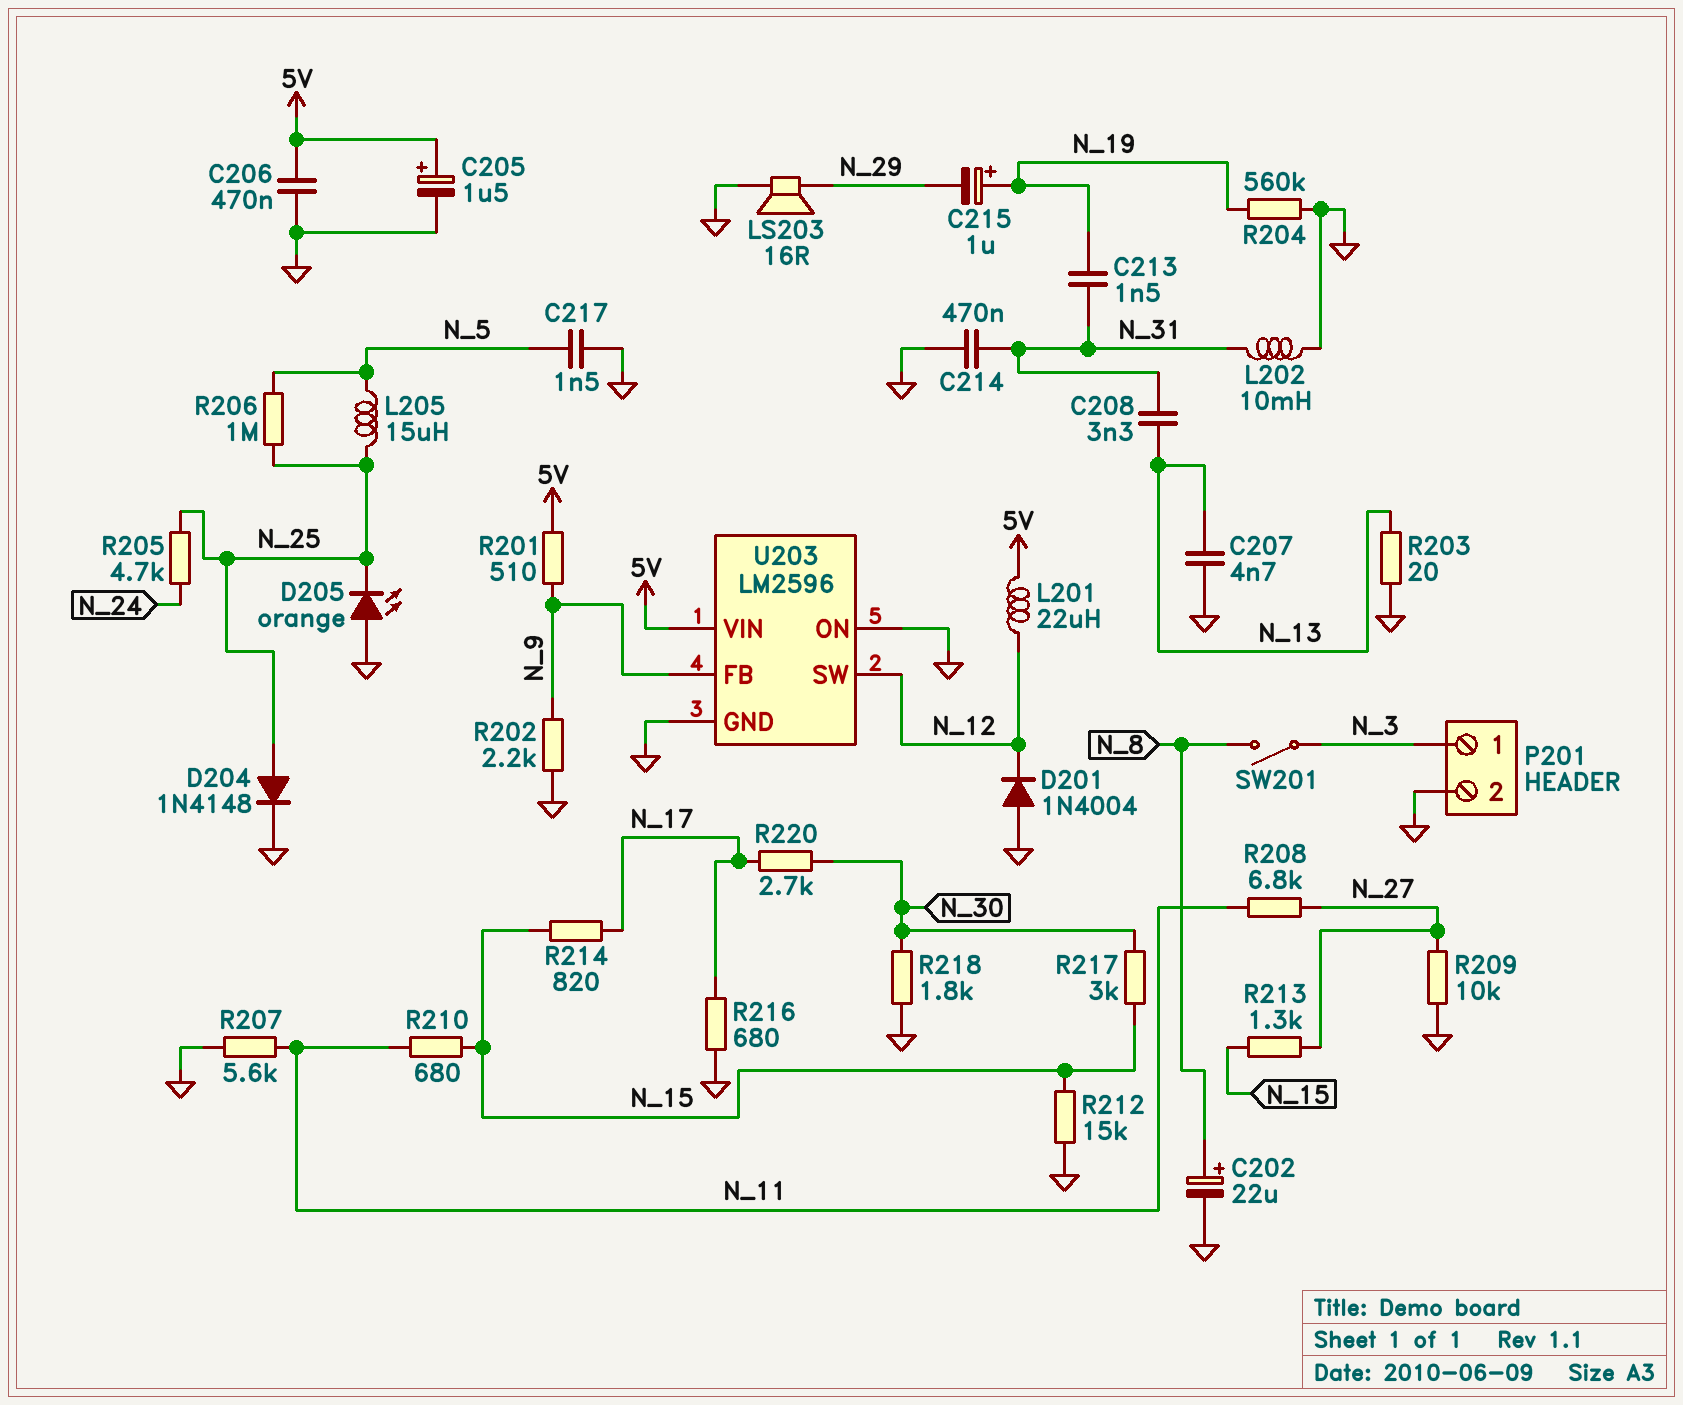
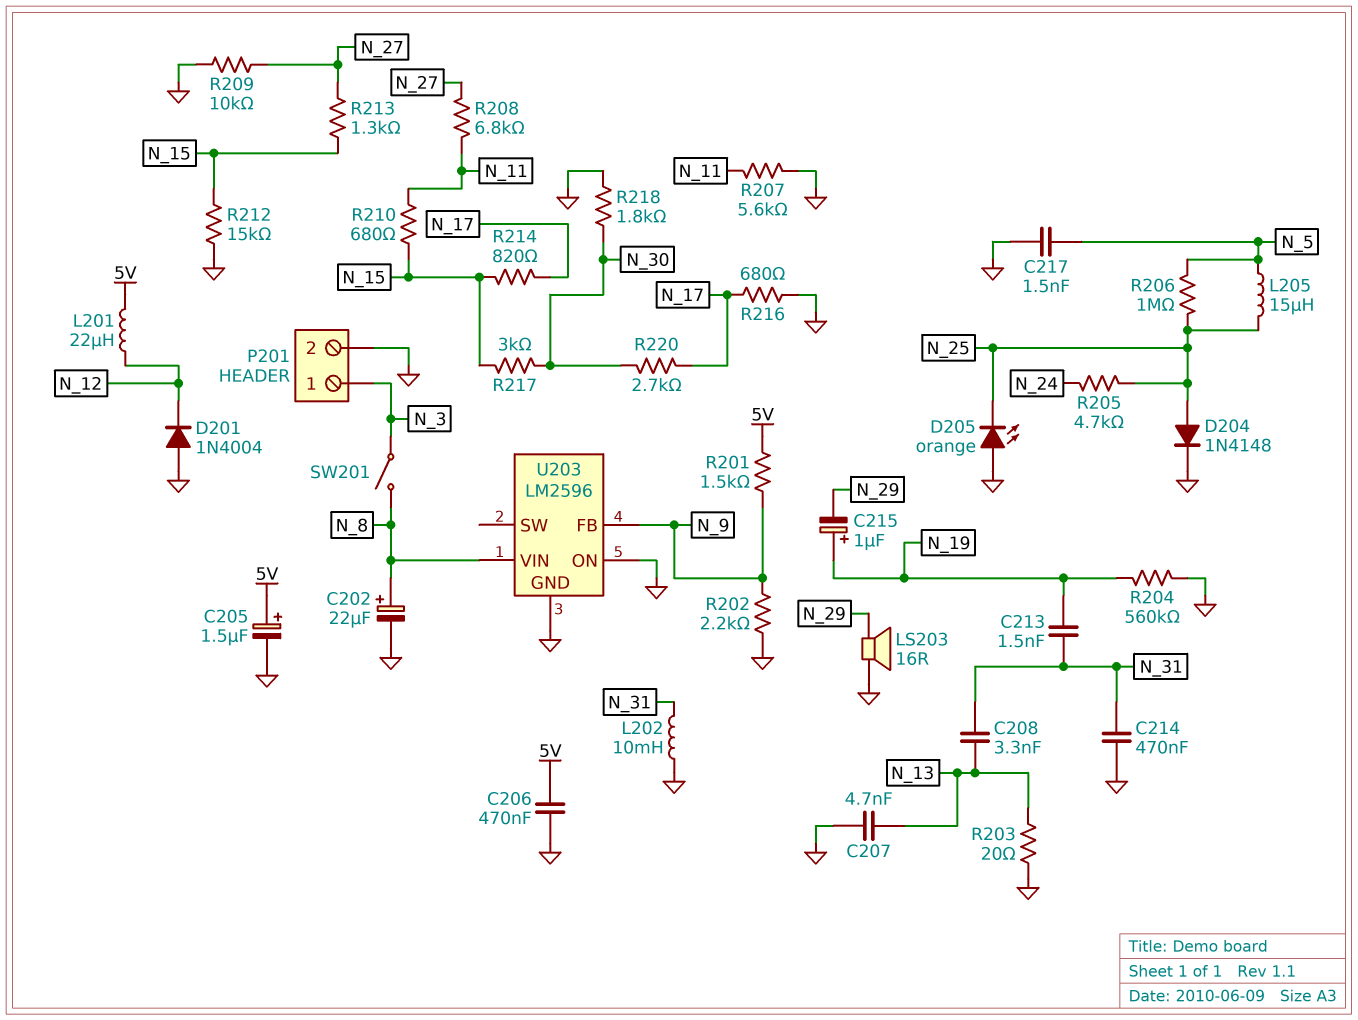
R201: 510 (5V, N_9) -> 1.5k (5V, N_9)
U203 pin SW: N_12 -> none
U203 pin VIN: 5V -> N_8

